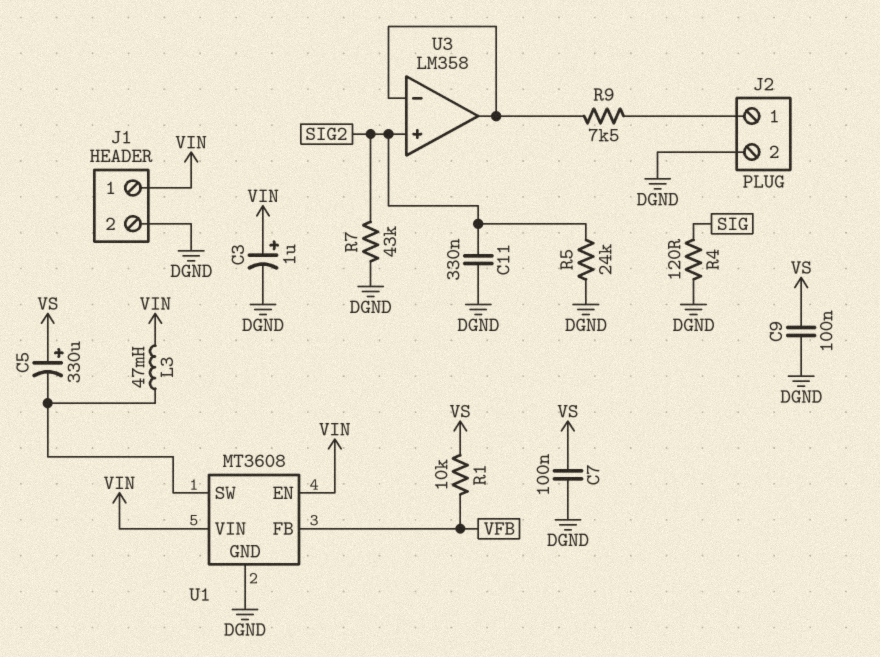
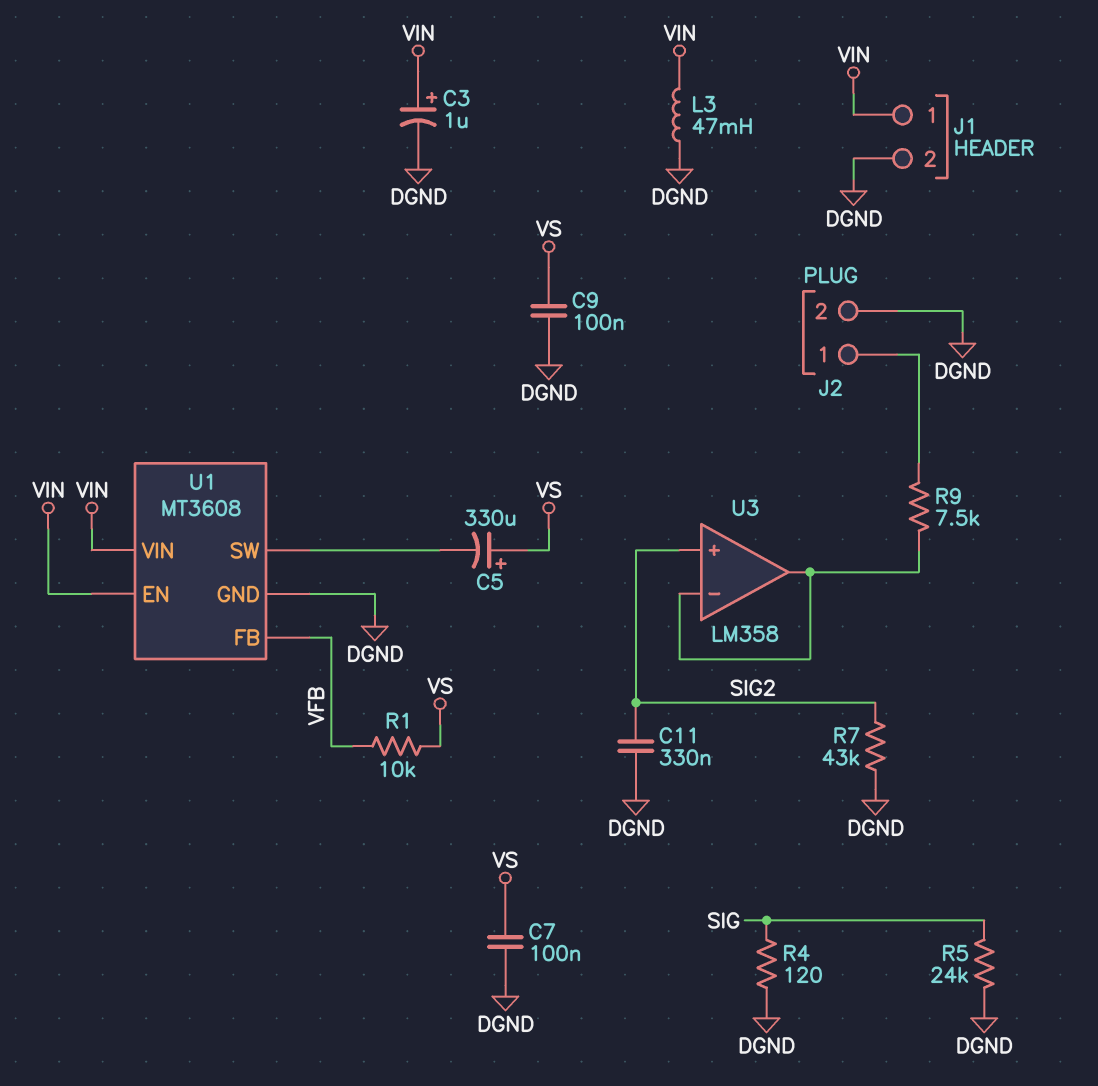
L3: 47mH (U1/SW, VIN) -> 47mH (DGND, VIN)
R5: 24k (DGND, SIG2) -> 24k (DGND, SIG)

